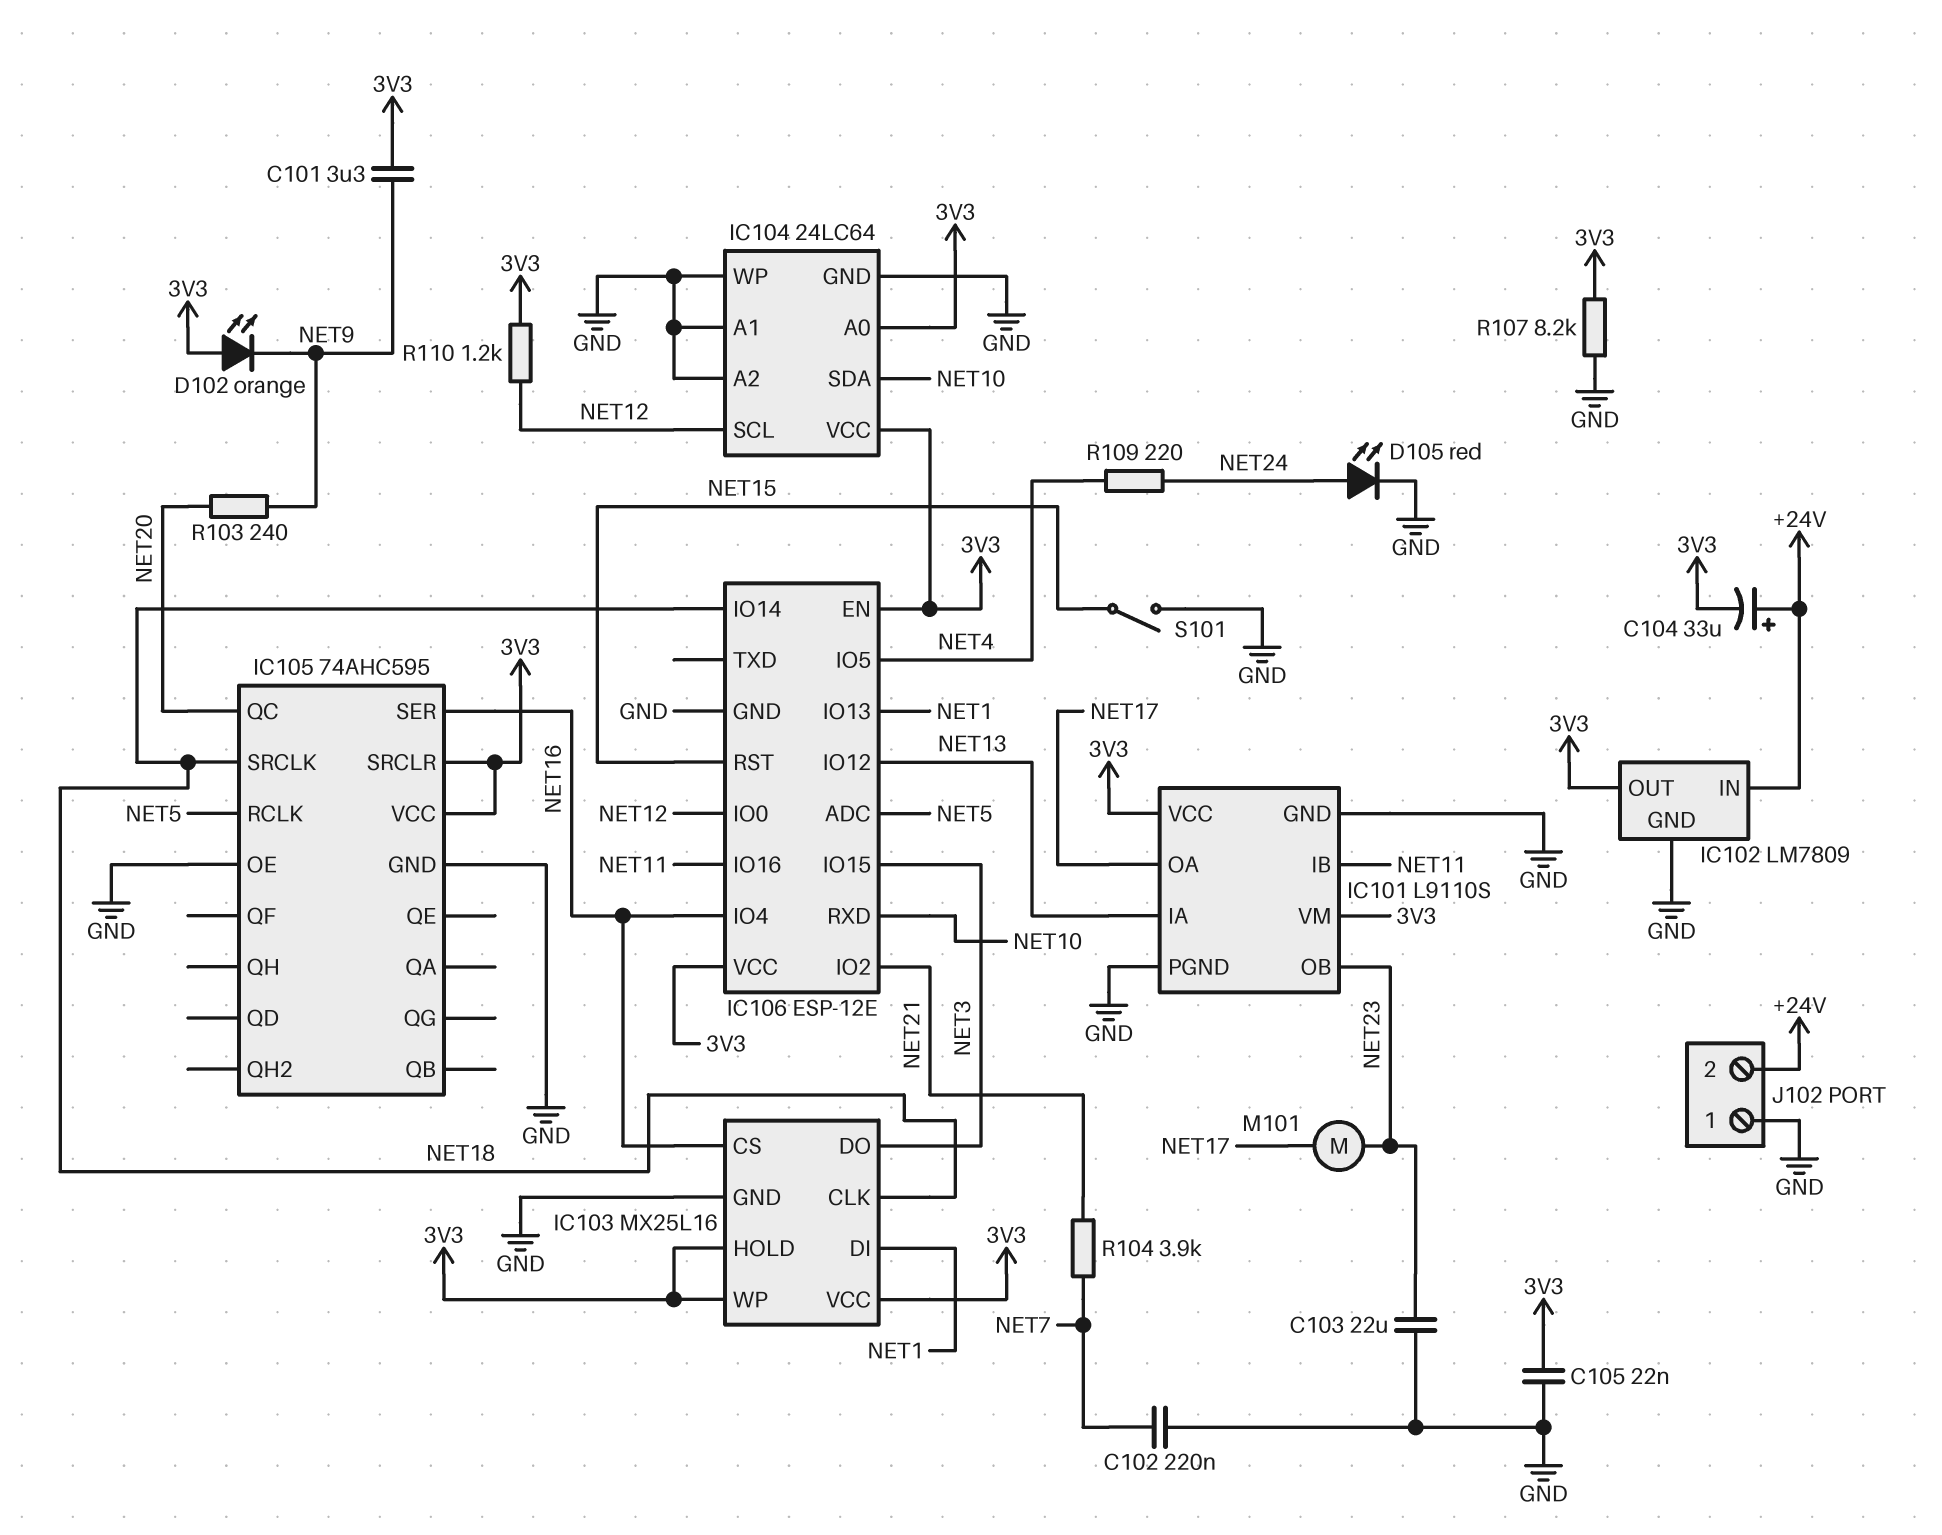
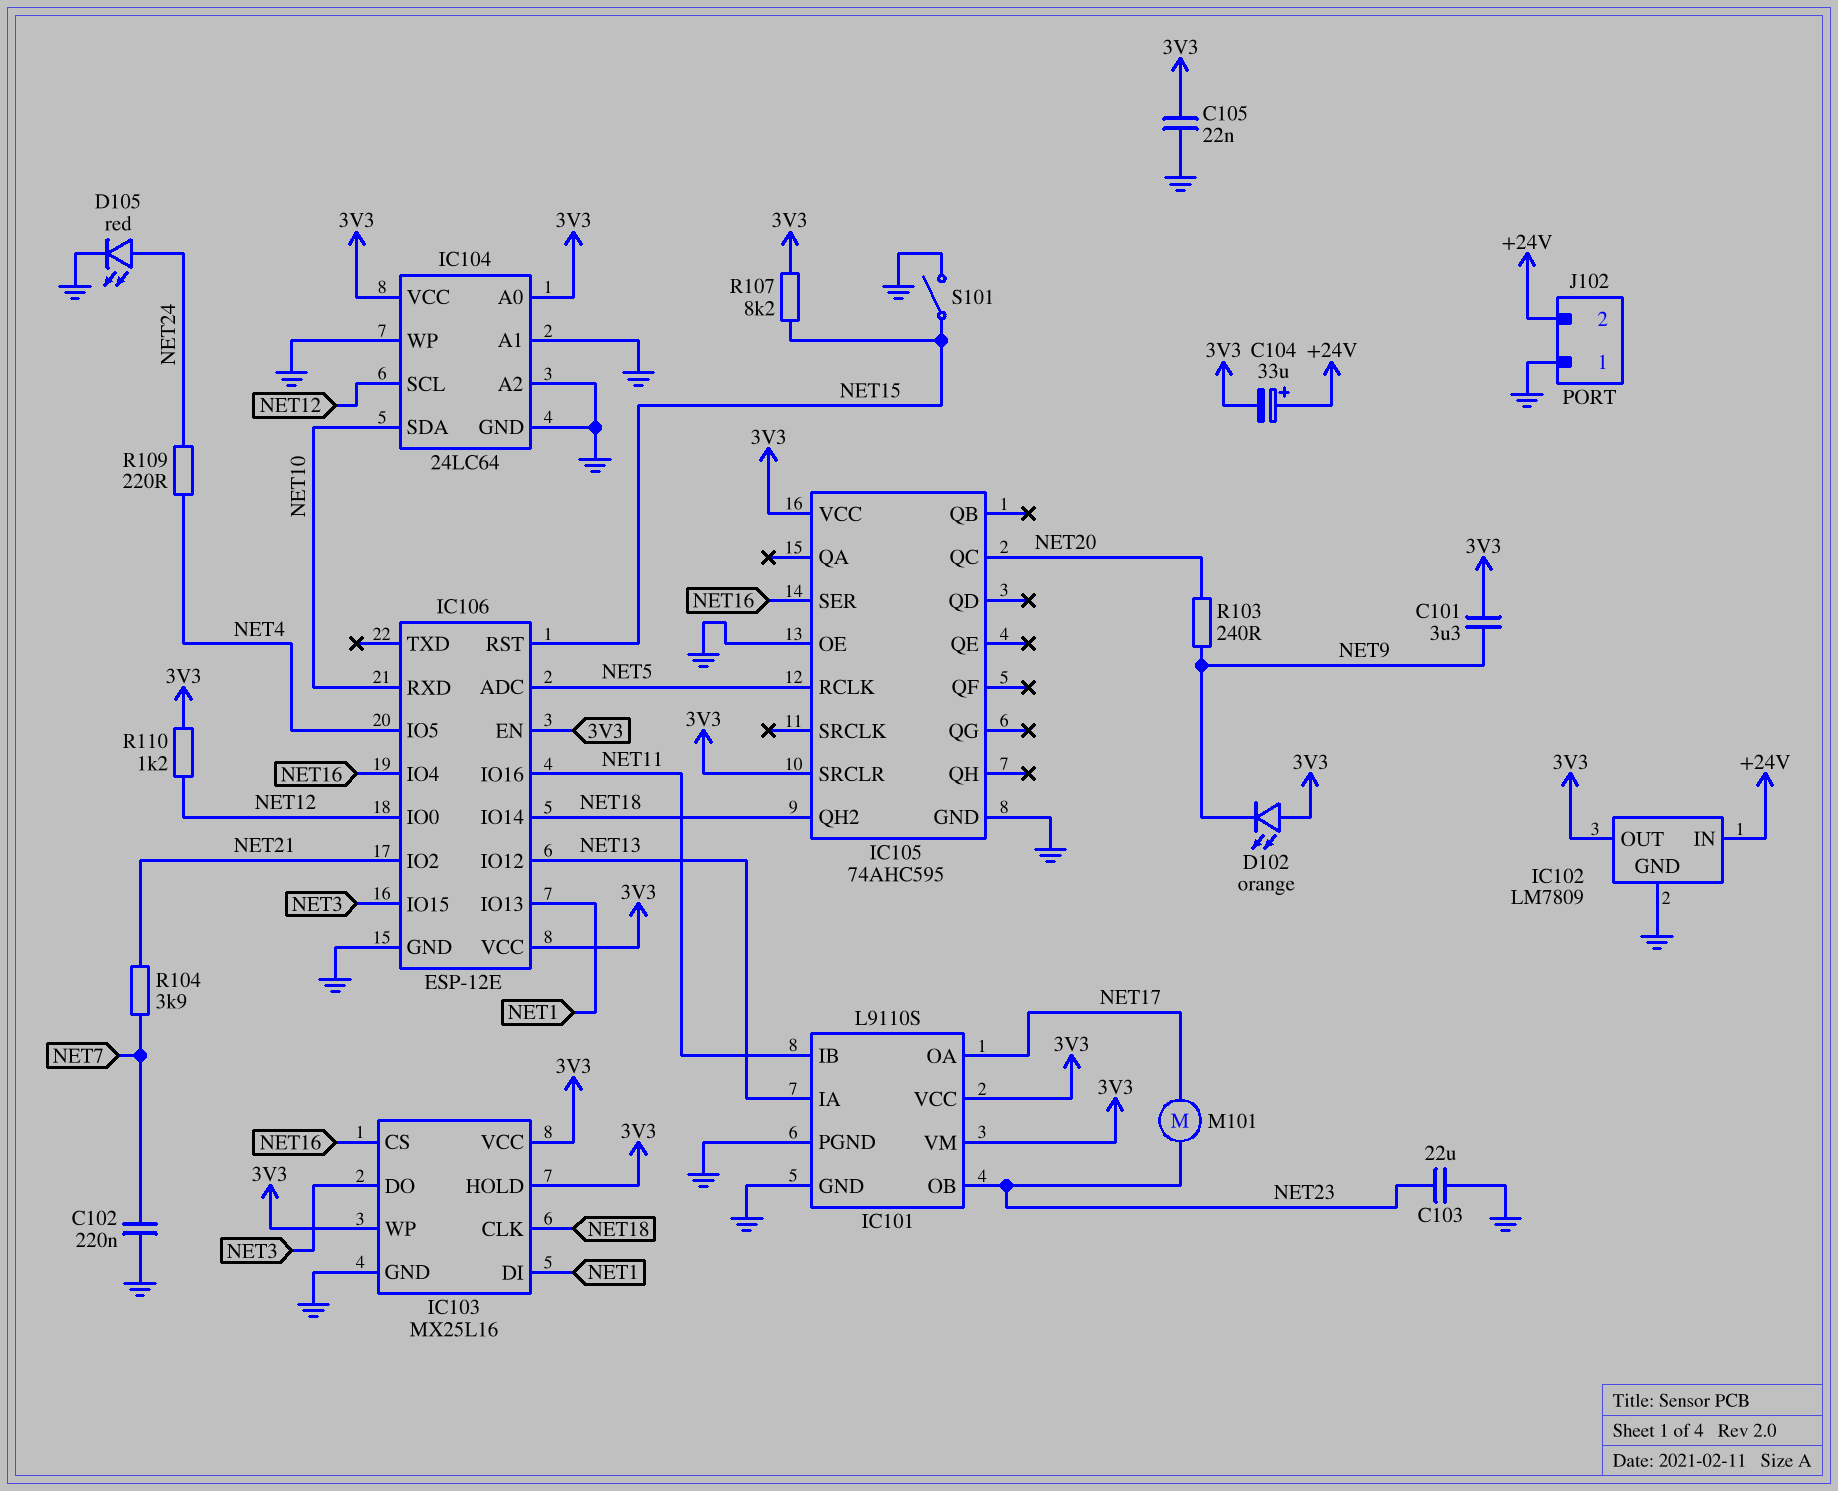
IC105 pin QH2: none -> NET18
IC105 pin SRCLK: NET18 -> none
R107: 8.2k (3V3, GND) -> 8.2k (3V3, NET15)

